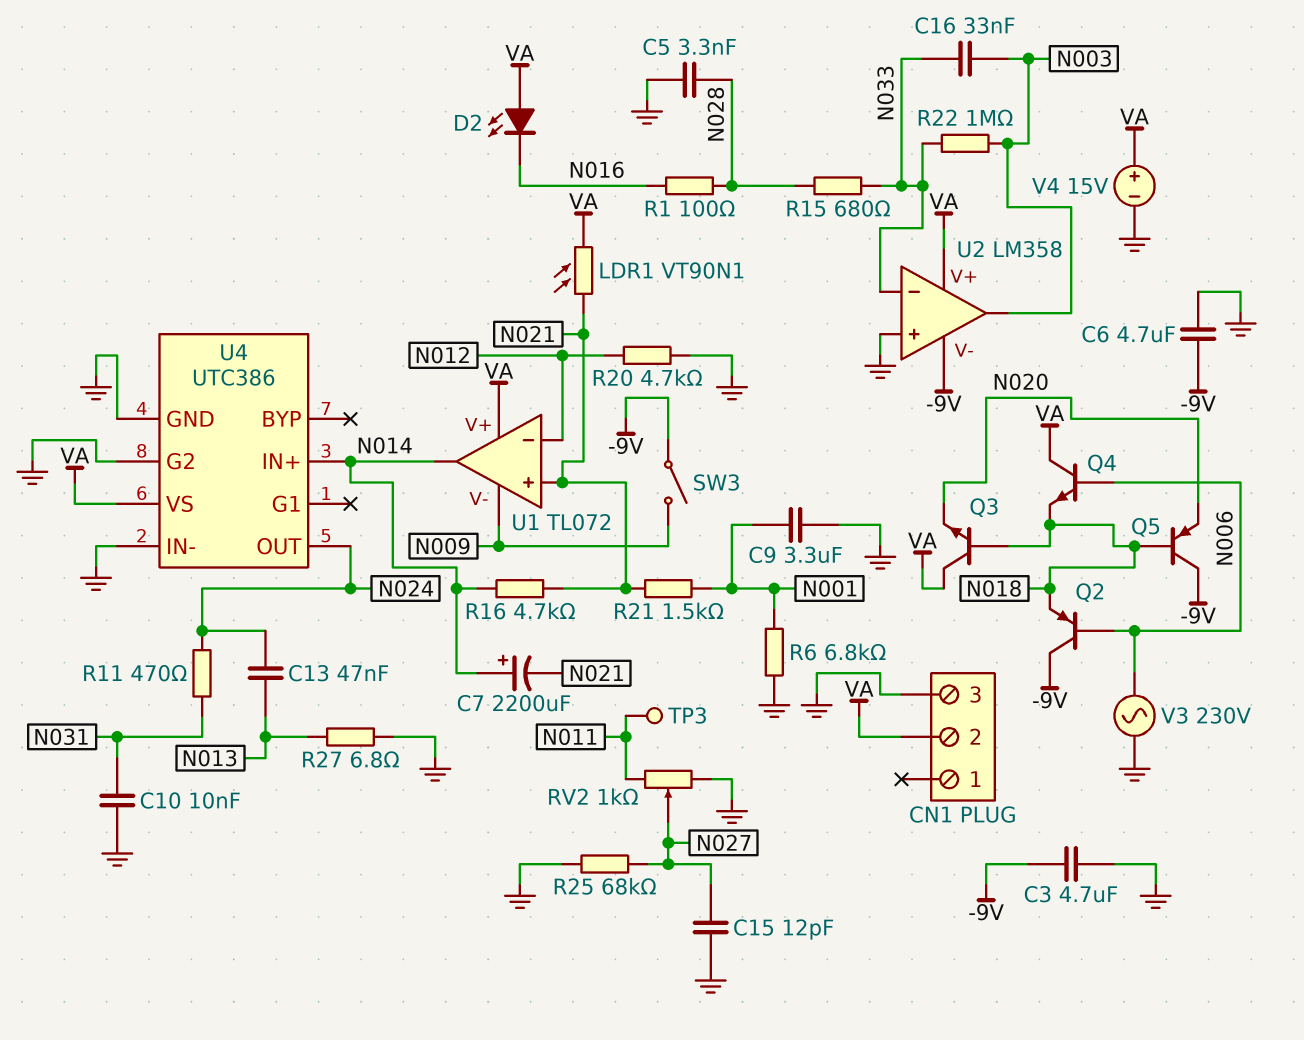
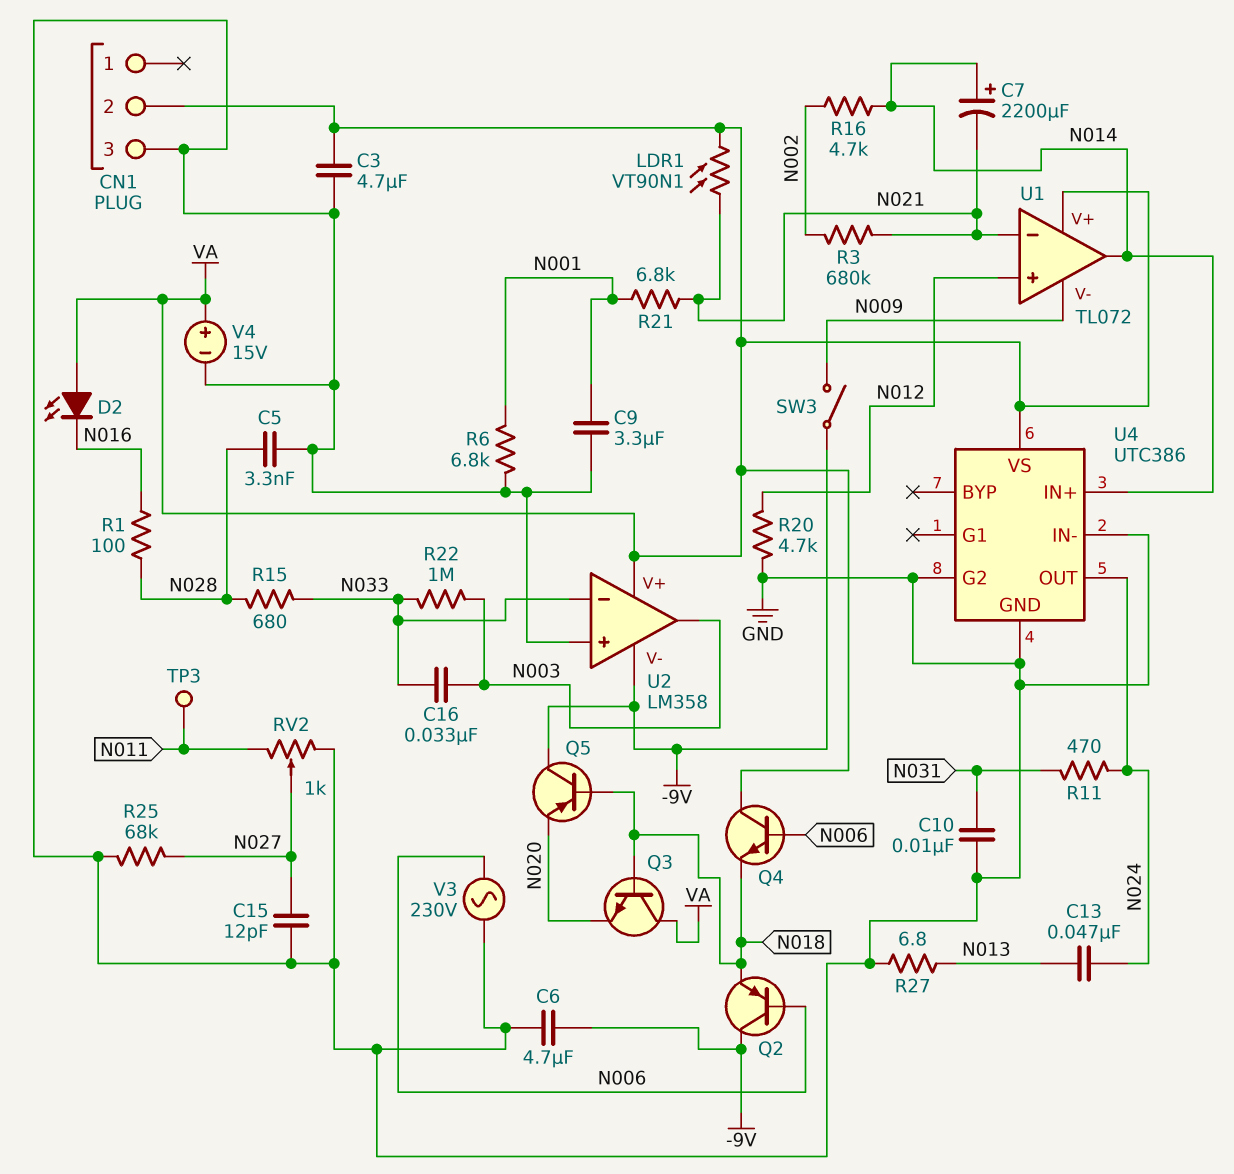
C3: 4.7uF (-9V, GND) -> 4.7uF (GND, VA)
R3: none -> 680k (N002, N021)
R16: 4.7k (N014, N021) -> 4.7k (N002, N014)
R21: 1.5k (N001, N021) -> 6.8k (N001, N021)
U1 pin in+: N021 -> N012
U1 pin in-: N012 -> N021

